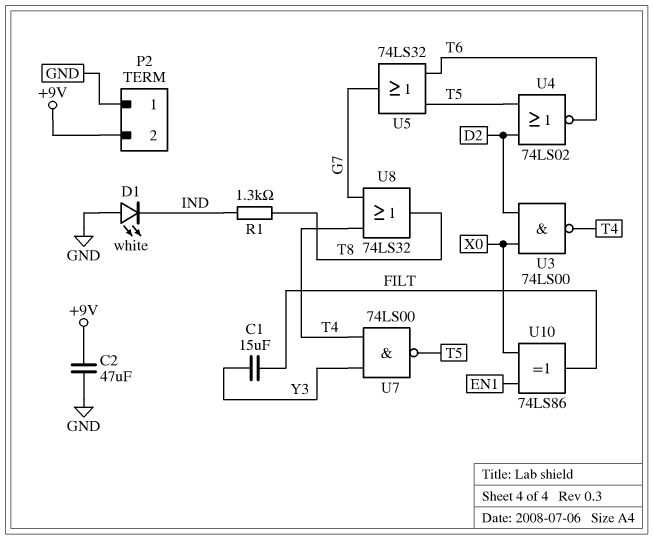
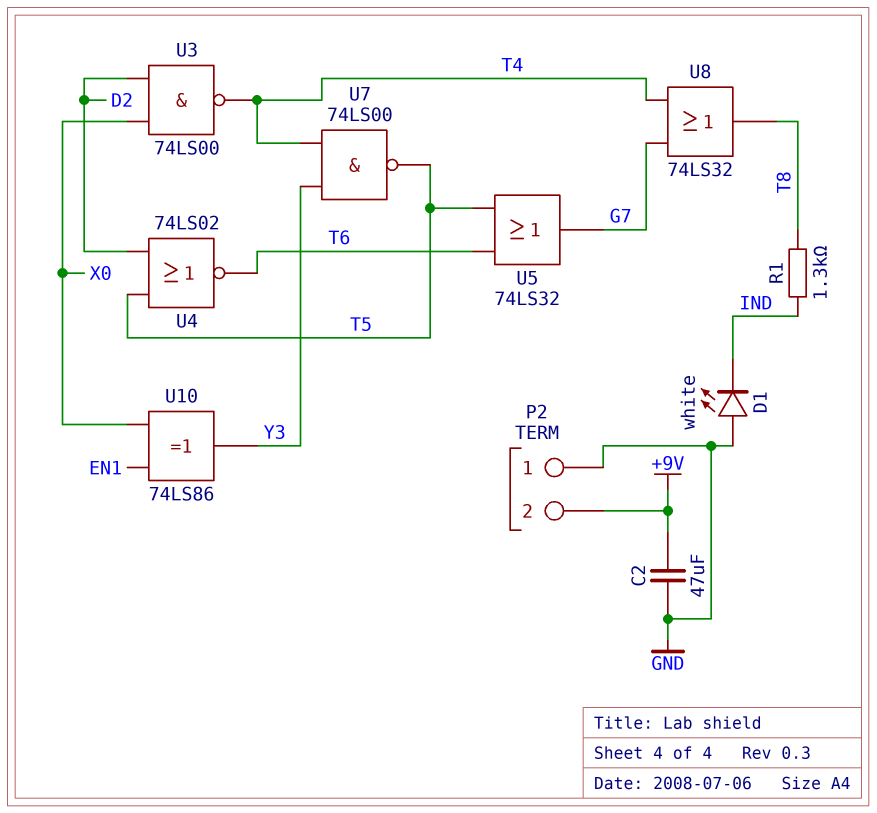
C1: 15uF (FILT, Y3) -> none
U10: XOR 74LS86 (in EN1, in X0, out FILT) -> XOR 74LS86 (in EN1, in X0, out Y3)

